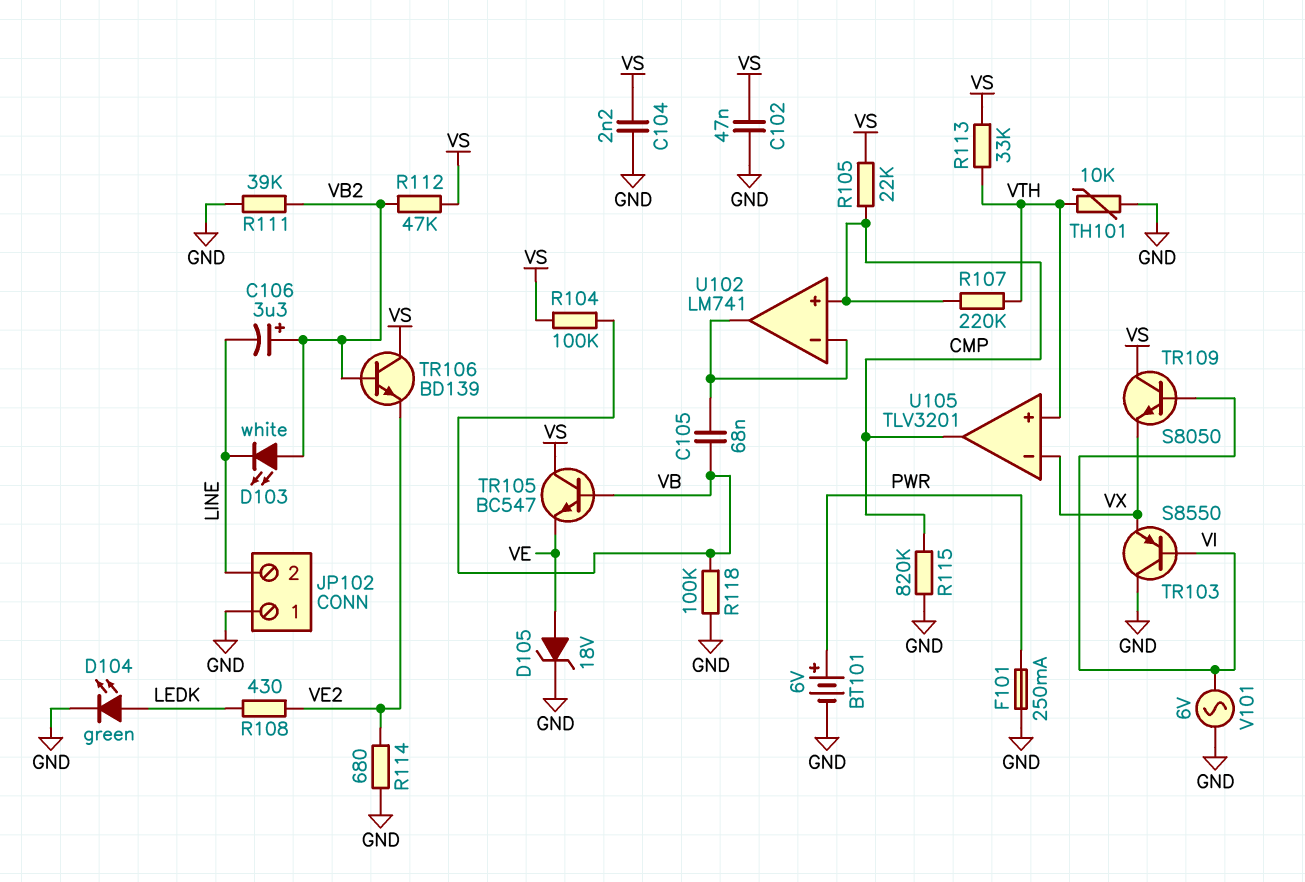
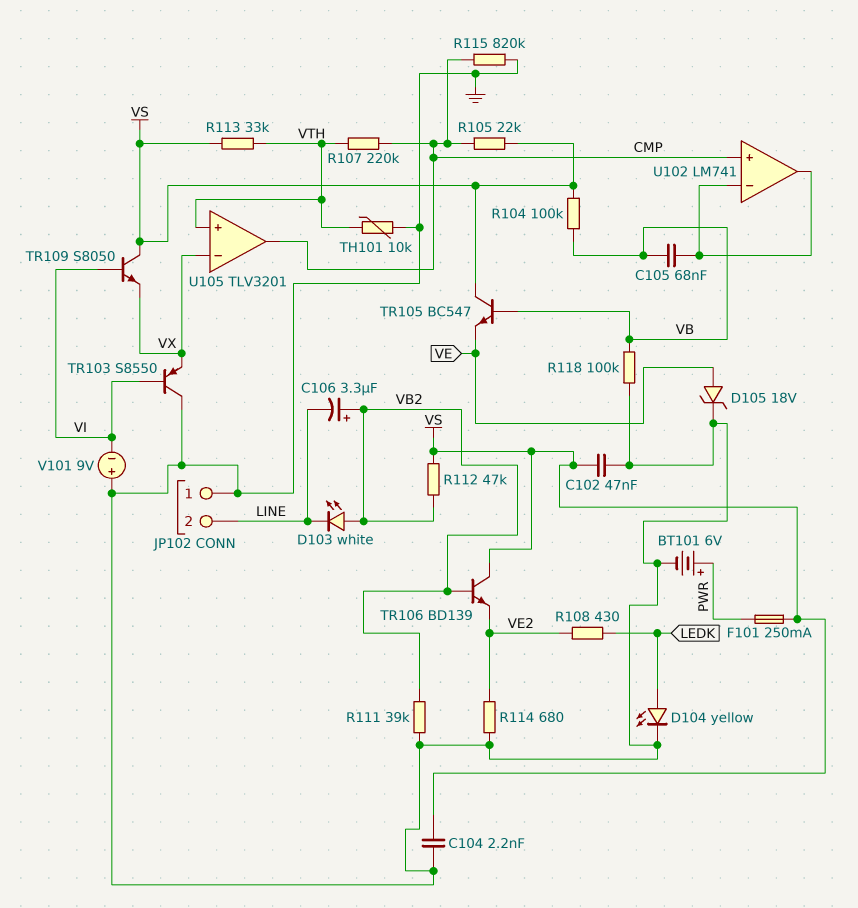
D104: LED green (A LEDK, K GND) -> LED yellow (A LEDK, K GND)
F101: 250mA (GND, PWR) -> 250mA (PWR, VS)
V101: AC 6V (GND, VI) -> 9V (plus GND, minus VI)

